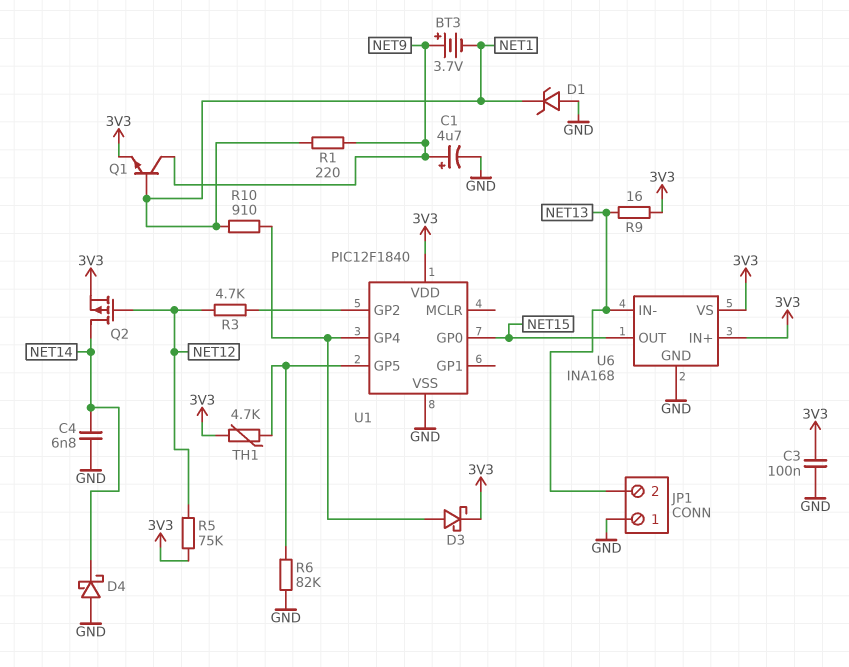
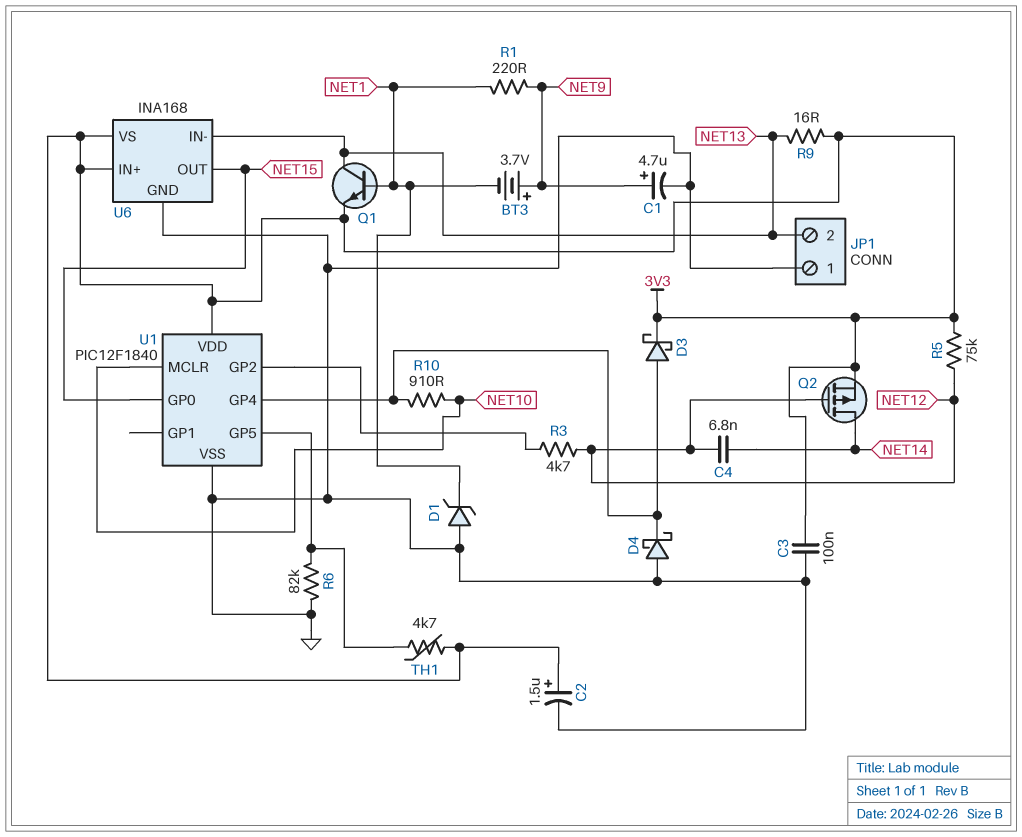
C2: none -> 1.5uF (plus 3V3, minus GND)
C4: 6.8nF (GND, NET14) -> 6.8nF (NET12, NET14)
D4: schottky (A GND, K NET14) -> schottky (A GND, K U1/GP4)
Q1: NPN (B NET1, C NET9, E 3V3) -> NPN (B NET1, C NET13, E 3V3)
R10: 910 (NET1, U1/GP4) -> 910 (NET10, U1/GP4)
U1 pin MCLR: none -> NET10

